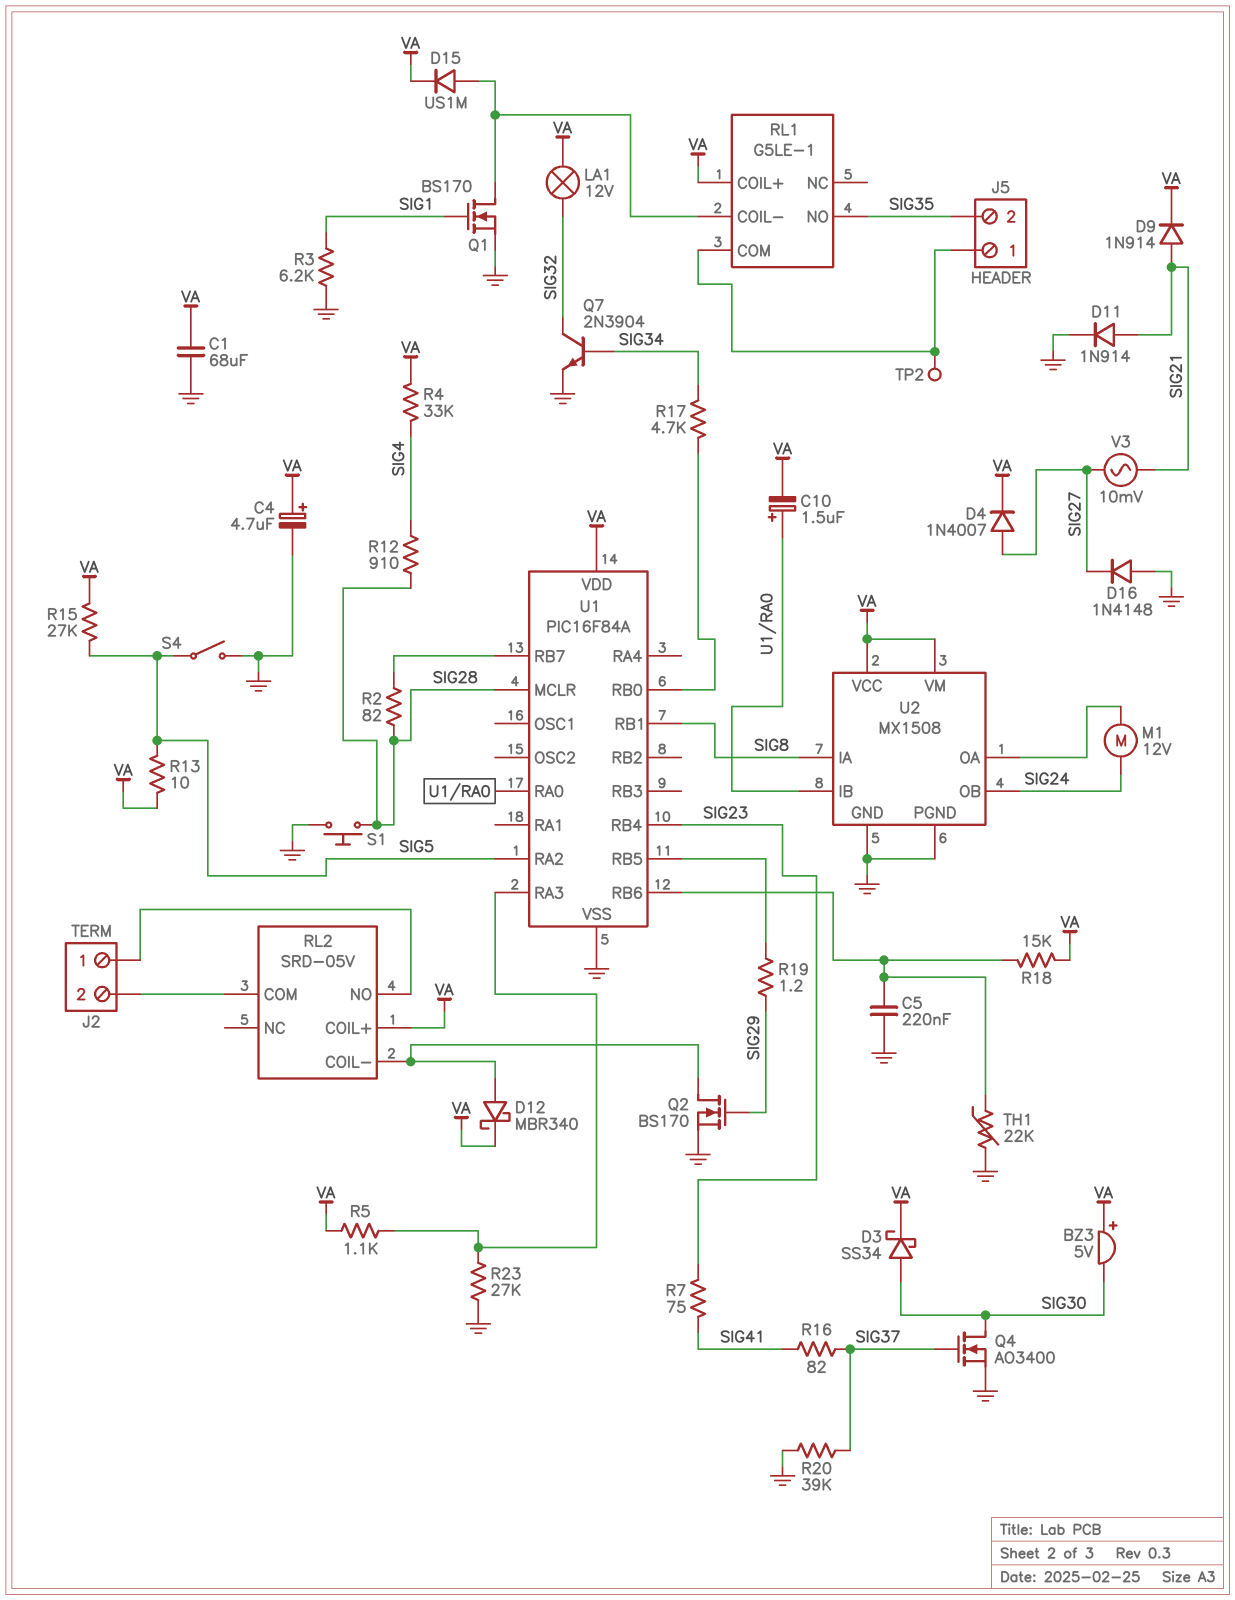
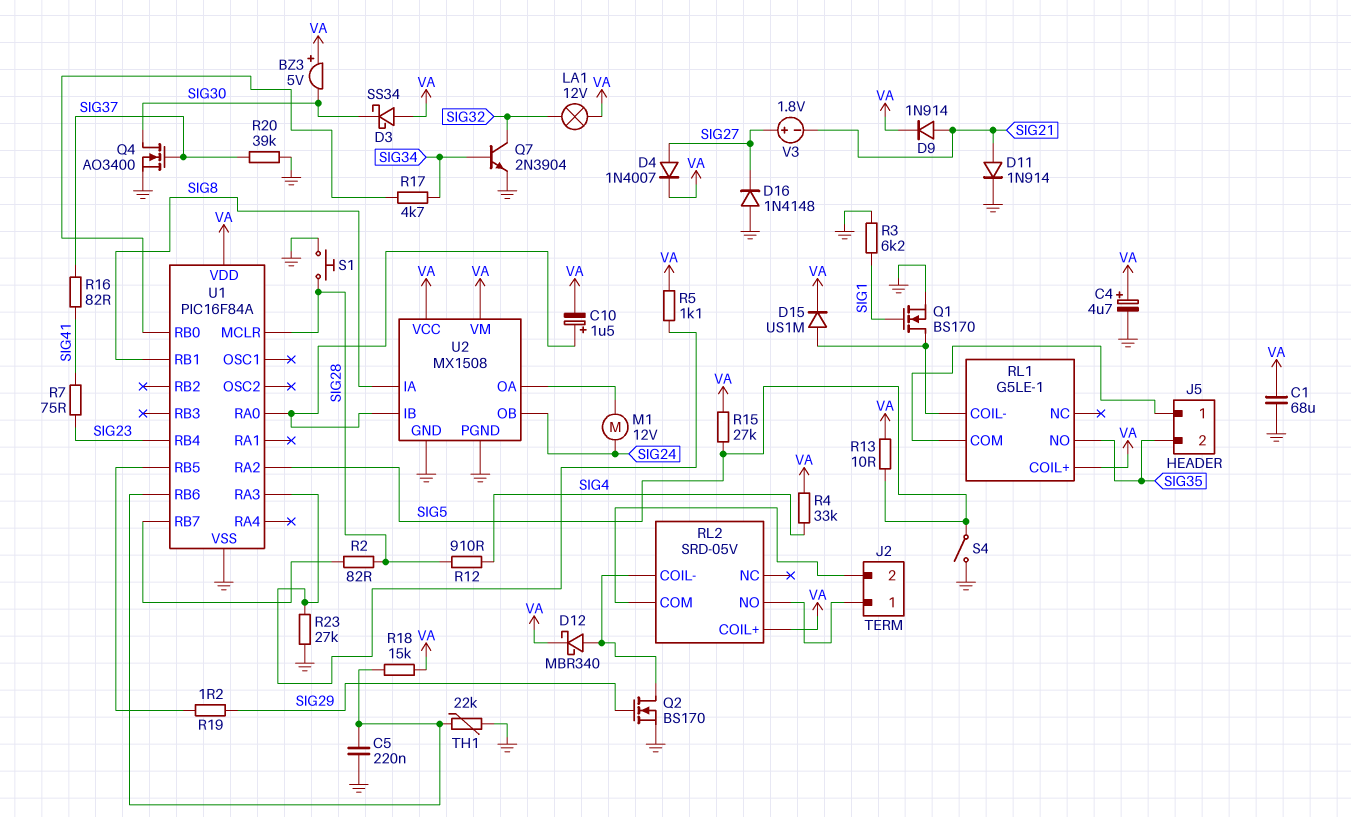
D3: schottky SS34 (A SIG30, K VA) -> schottky SS34 (A VA, K SIG30)
TP2: test point (J5/1) -> none
V3: AC 10mV (SIG21, SIG27) -> 1.8V (plus SIG27, minus SIG21)

